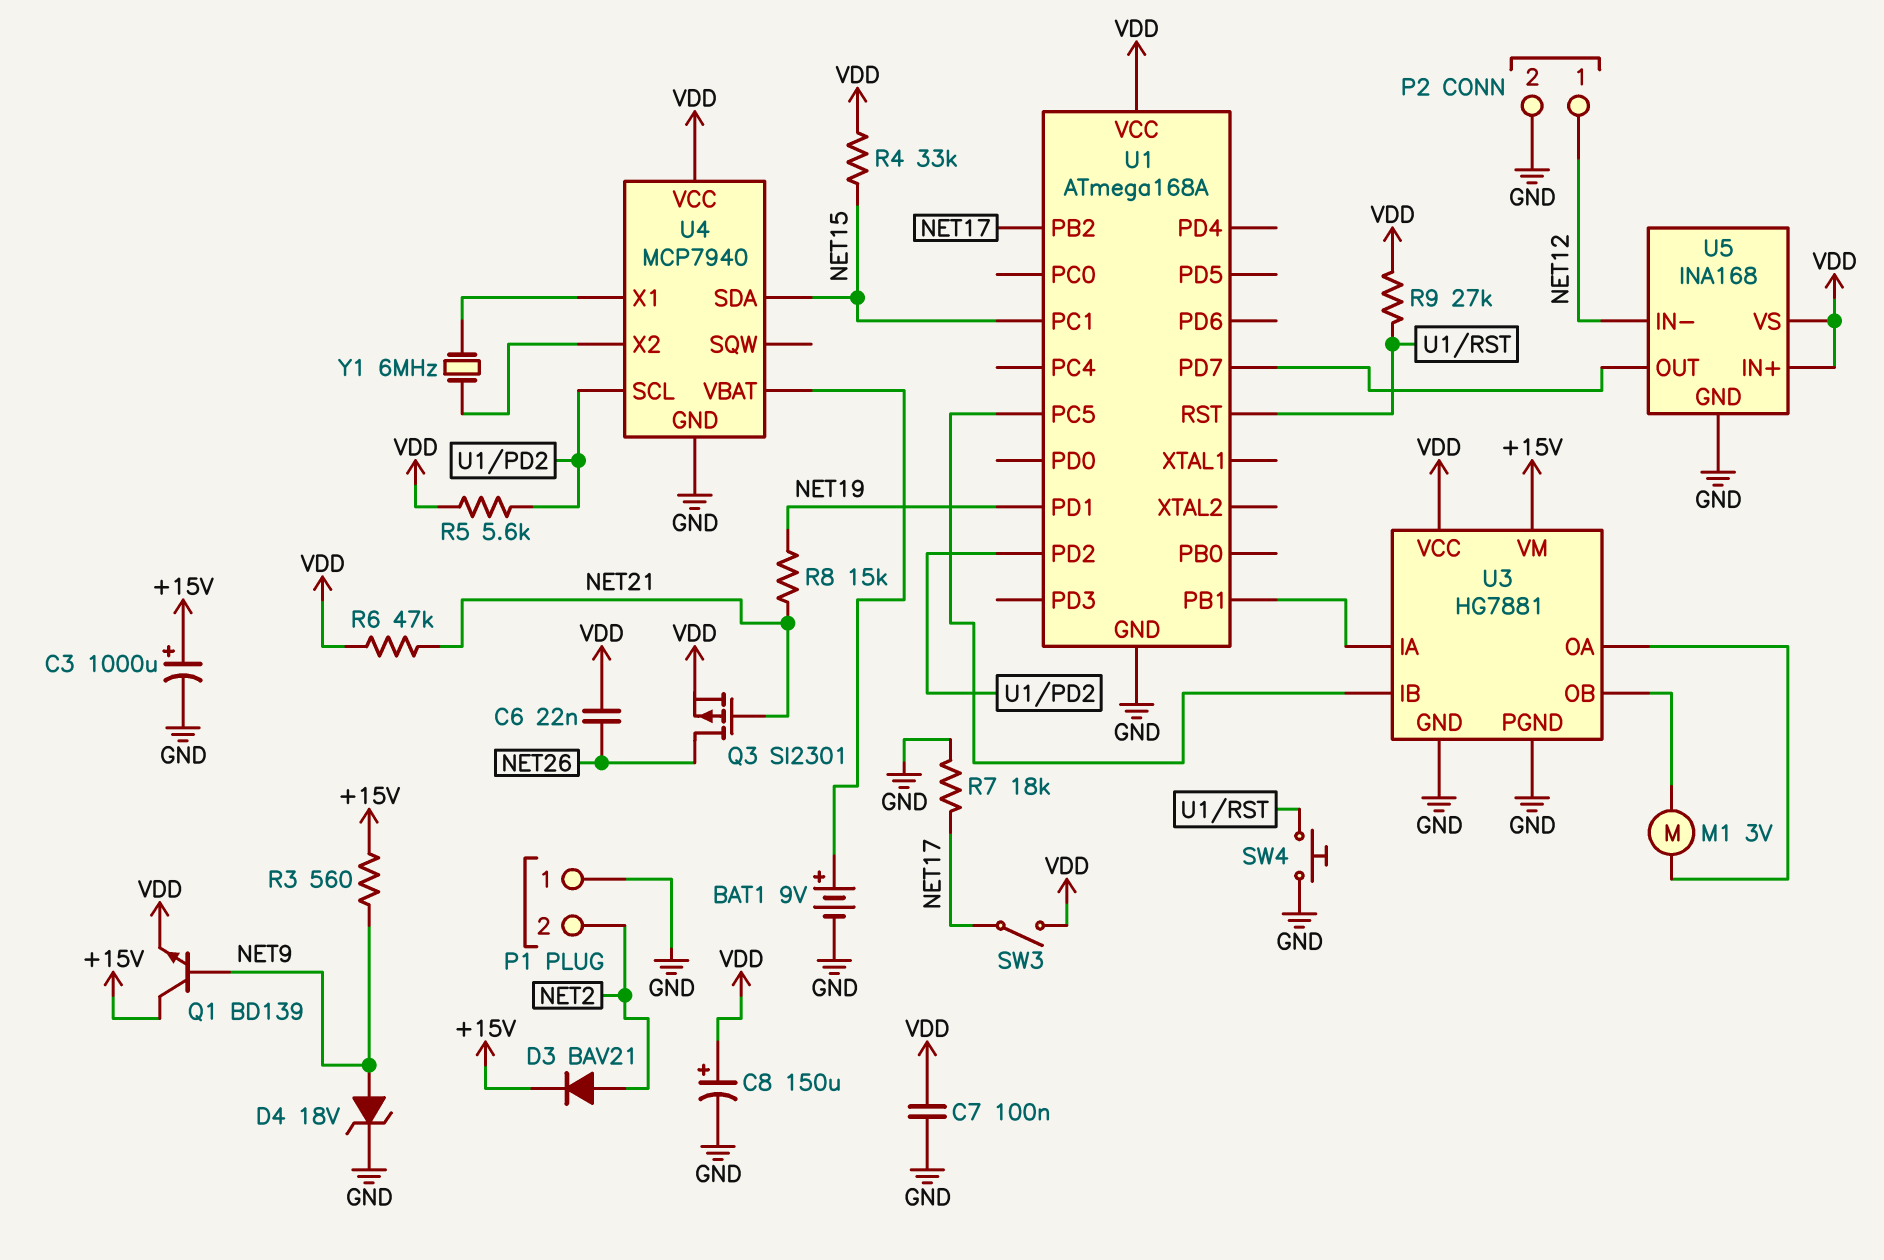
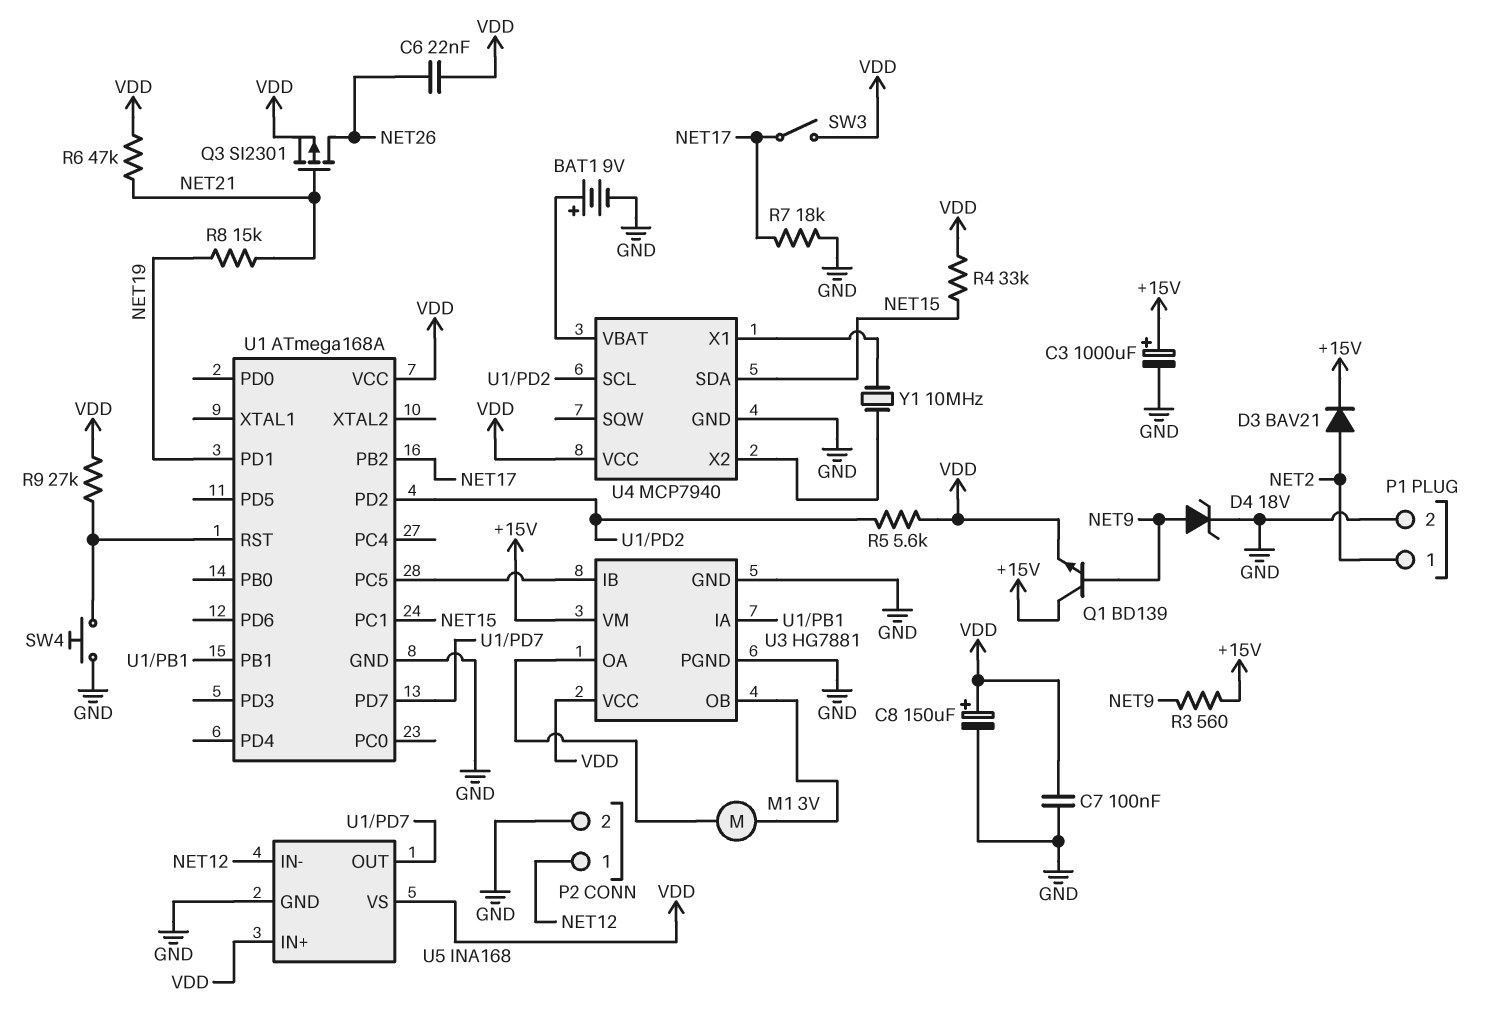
P1 pin 1: GND -> NET2
P1 pin 2: NET2 -> GND
Y1: 6MHz (U4/X1, U4/X2) -> 10MHz (U4/X1, U4/X2)

